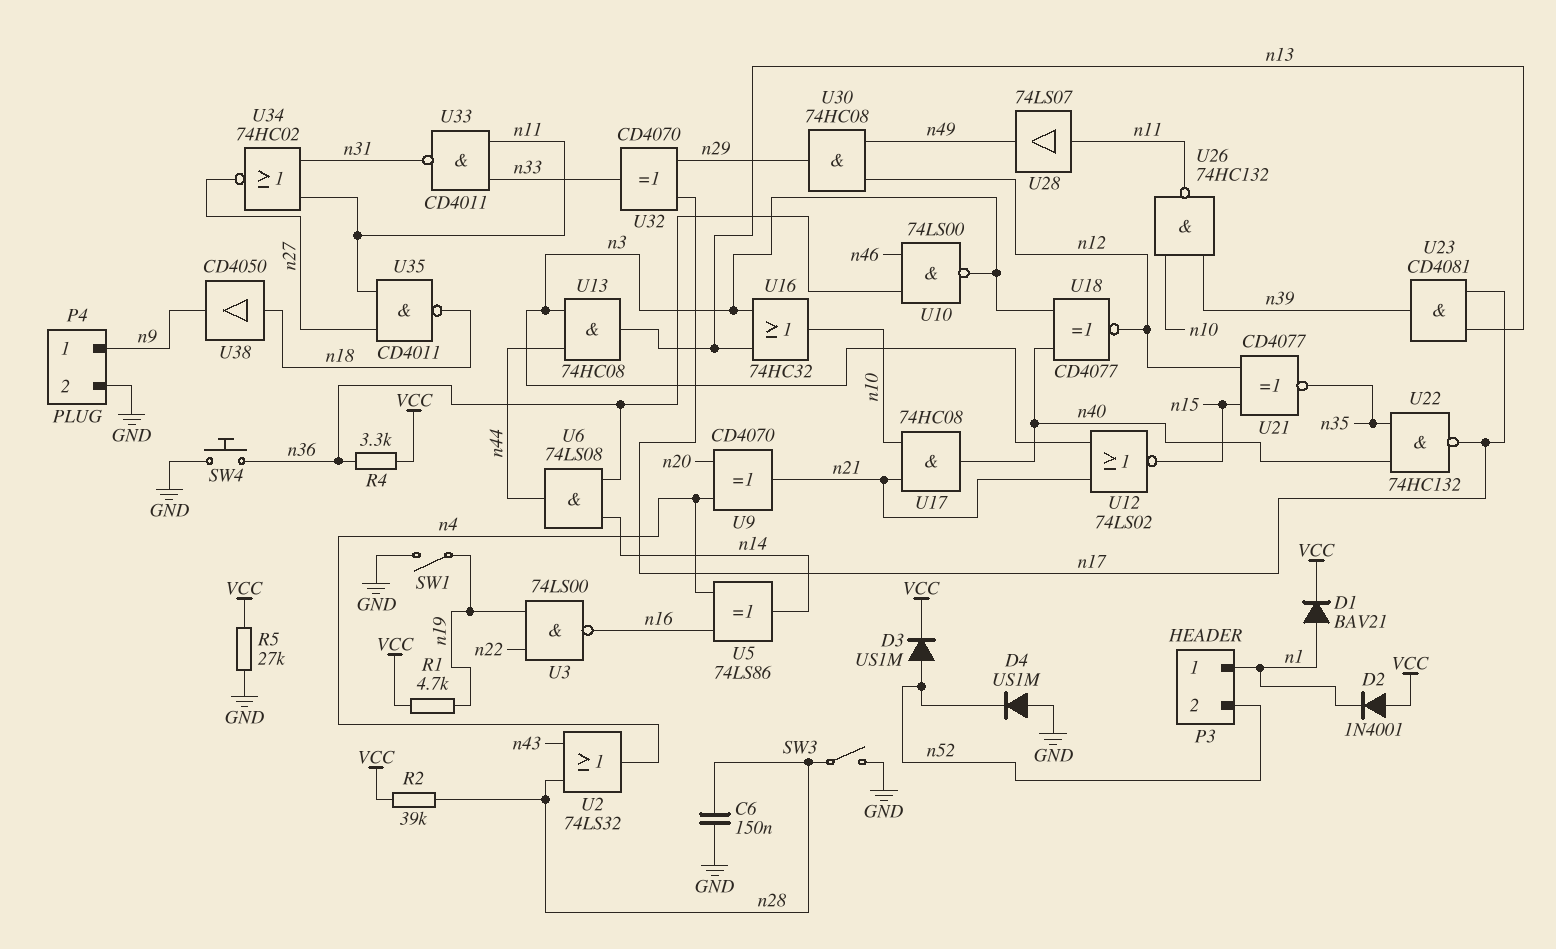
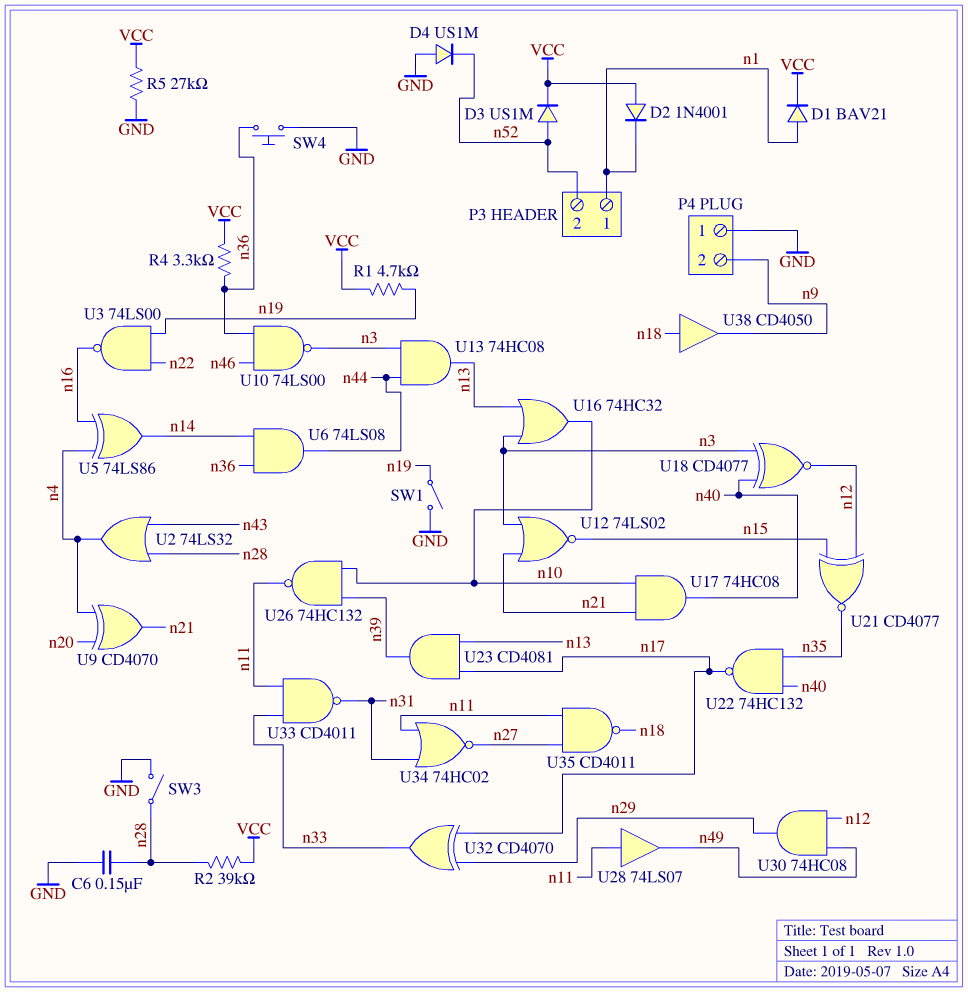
P4 pin 1: n9 -> GND
P4 pin 2: GND -> n9

